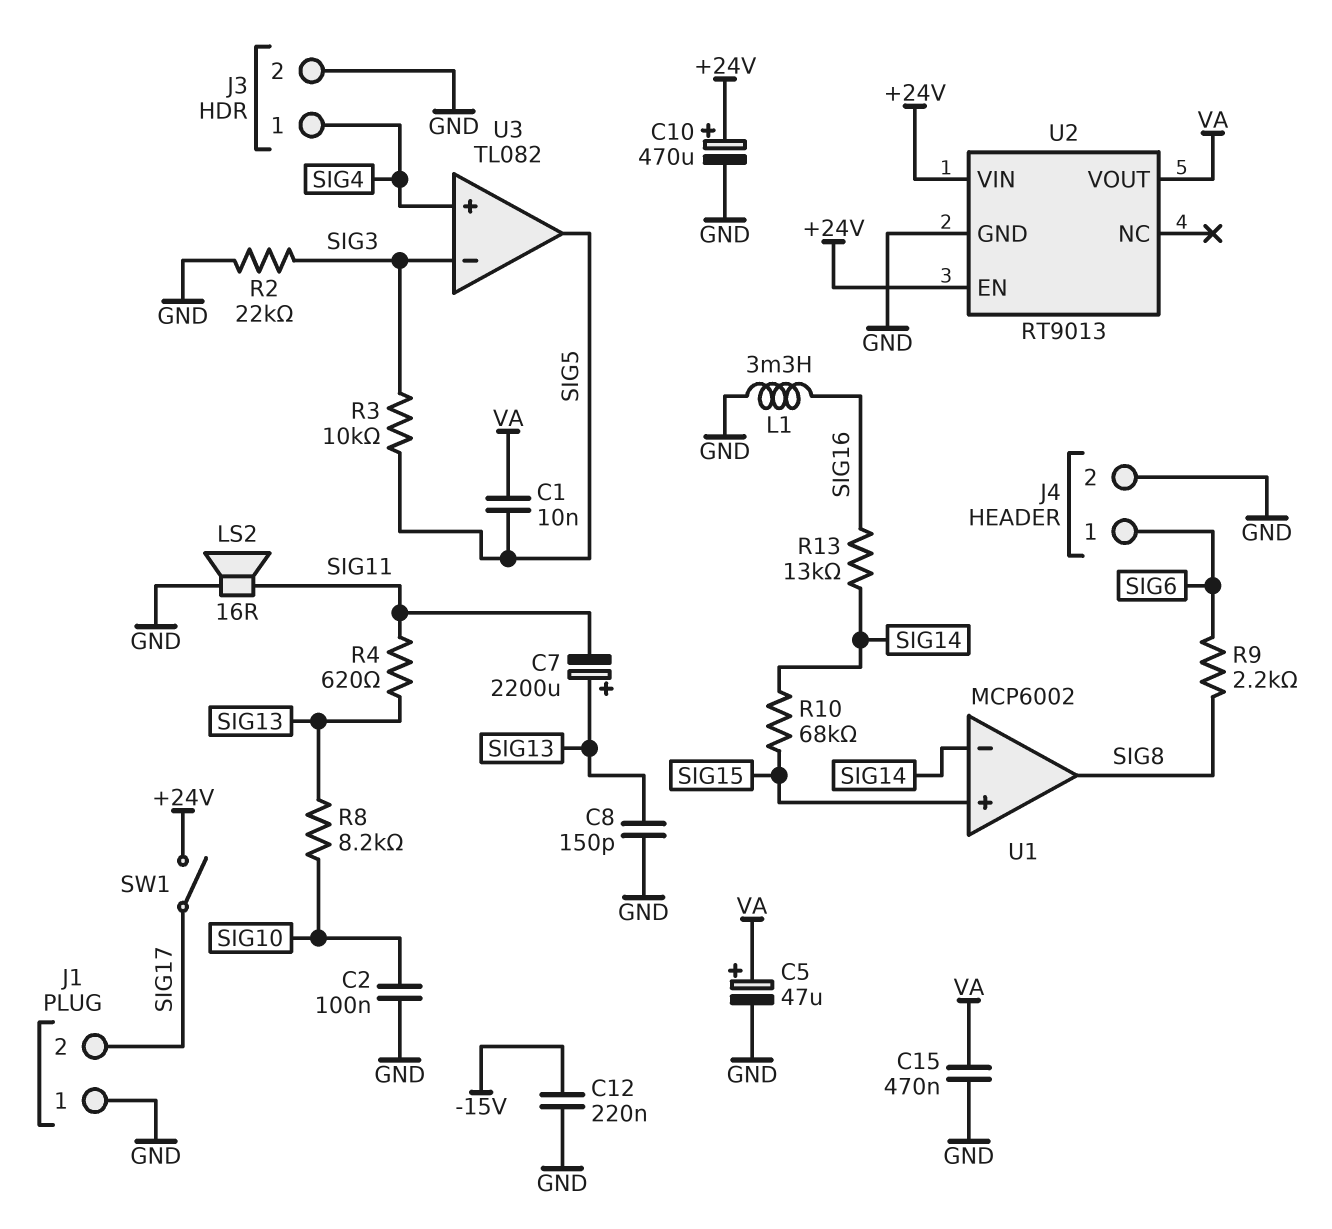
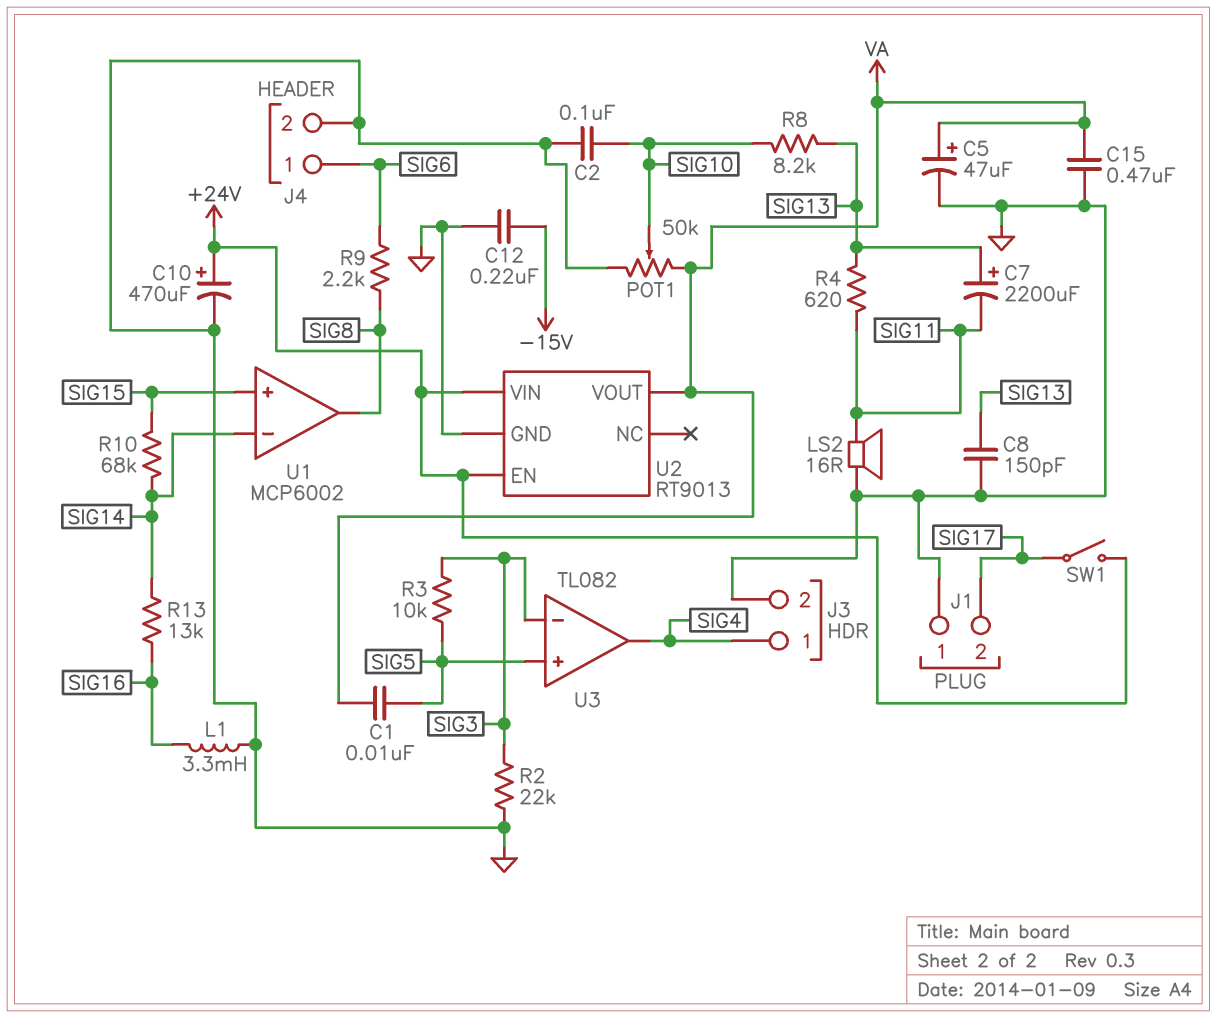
POT1: none -> 50k (GND, VA, wiper SIG10)
U3 pin in+: SIG4 -> SIG5
U3 pin out: SIG5 -> SIG4

